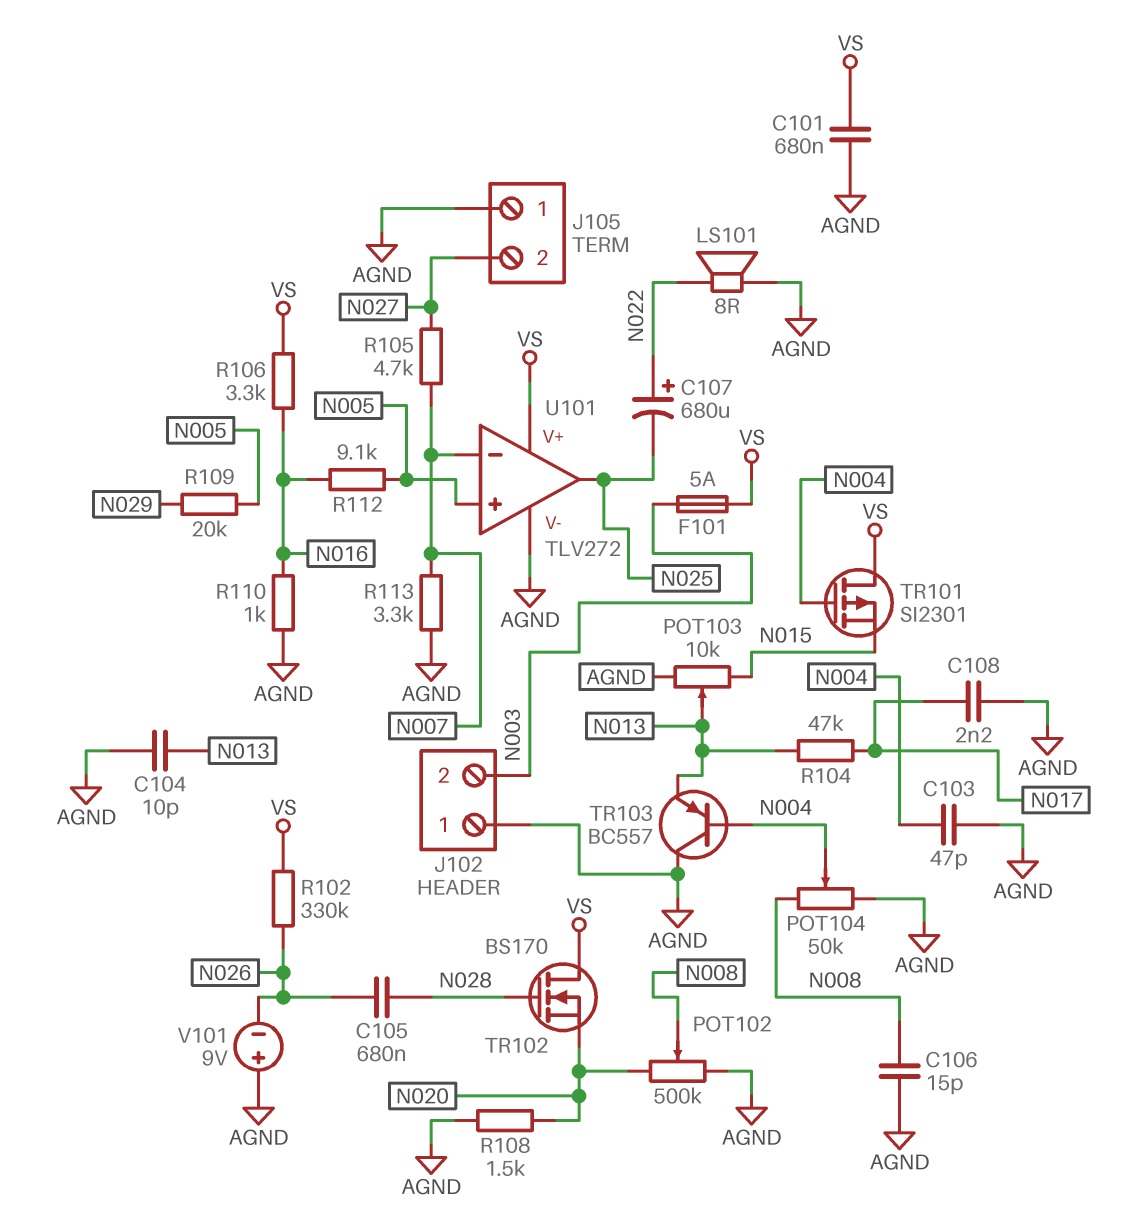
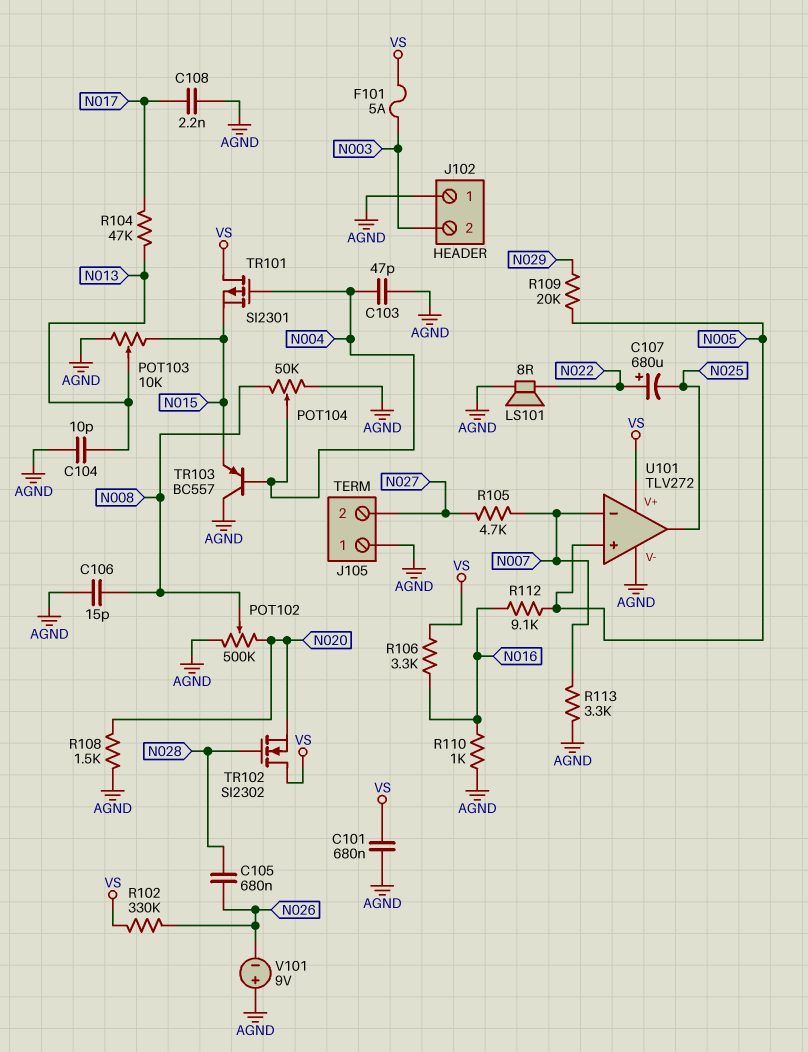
TR102: NMOS BS170 (G N028, D VS, S N020) -> NMOS SI2302 (G N028, D VS, S N020)
TR103: PNP BC557 (B N004, C AGND, E N013) -> PNP BC557 (B N004, C AGND, E N015)

